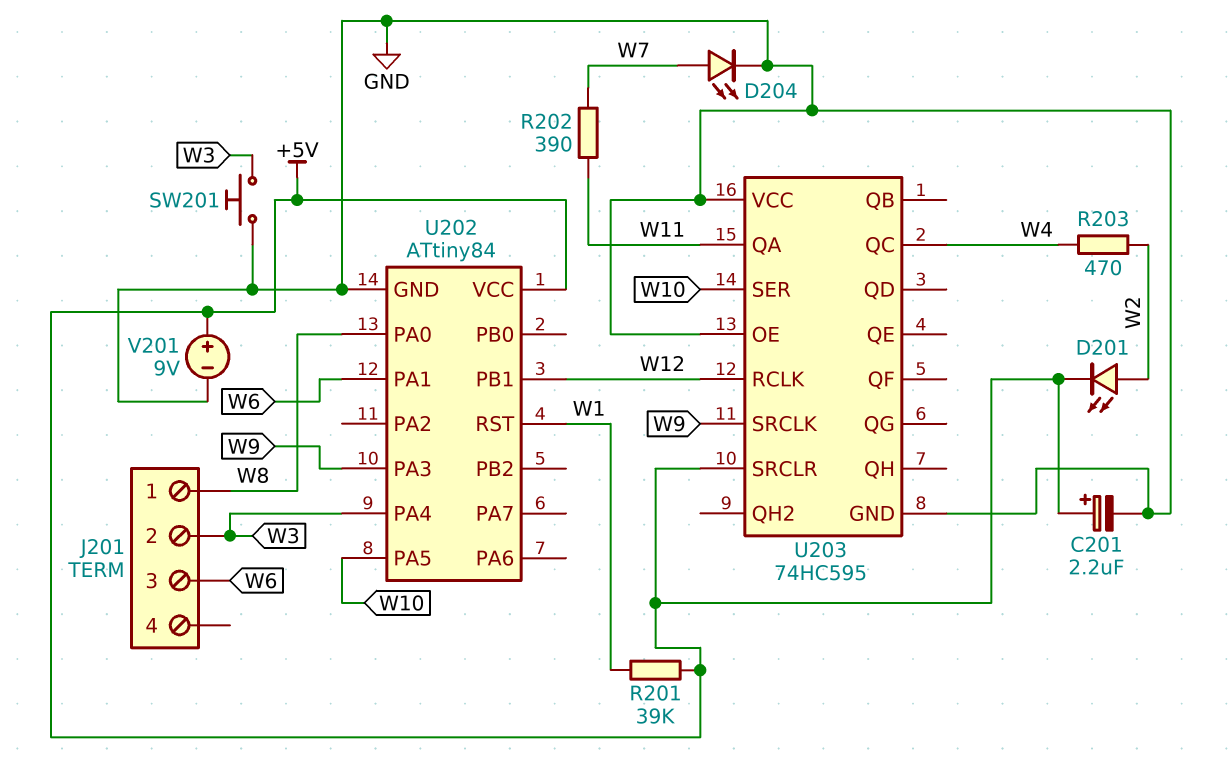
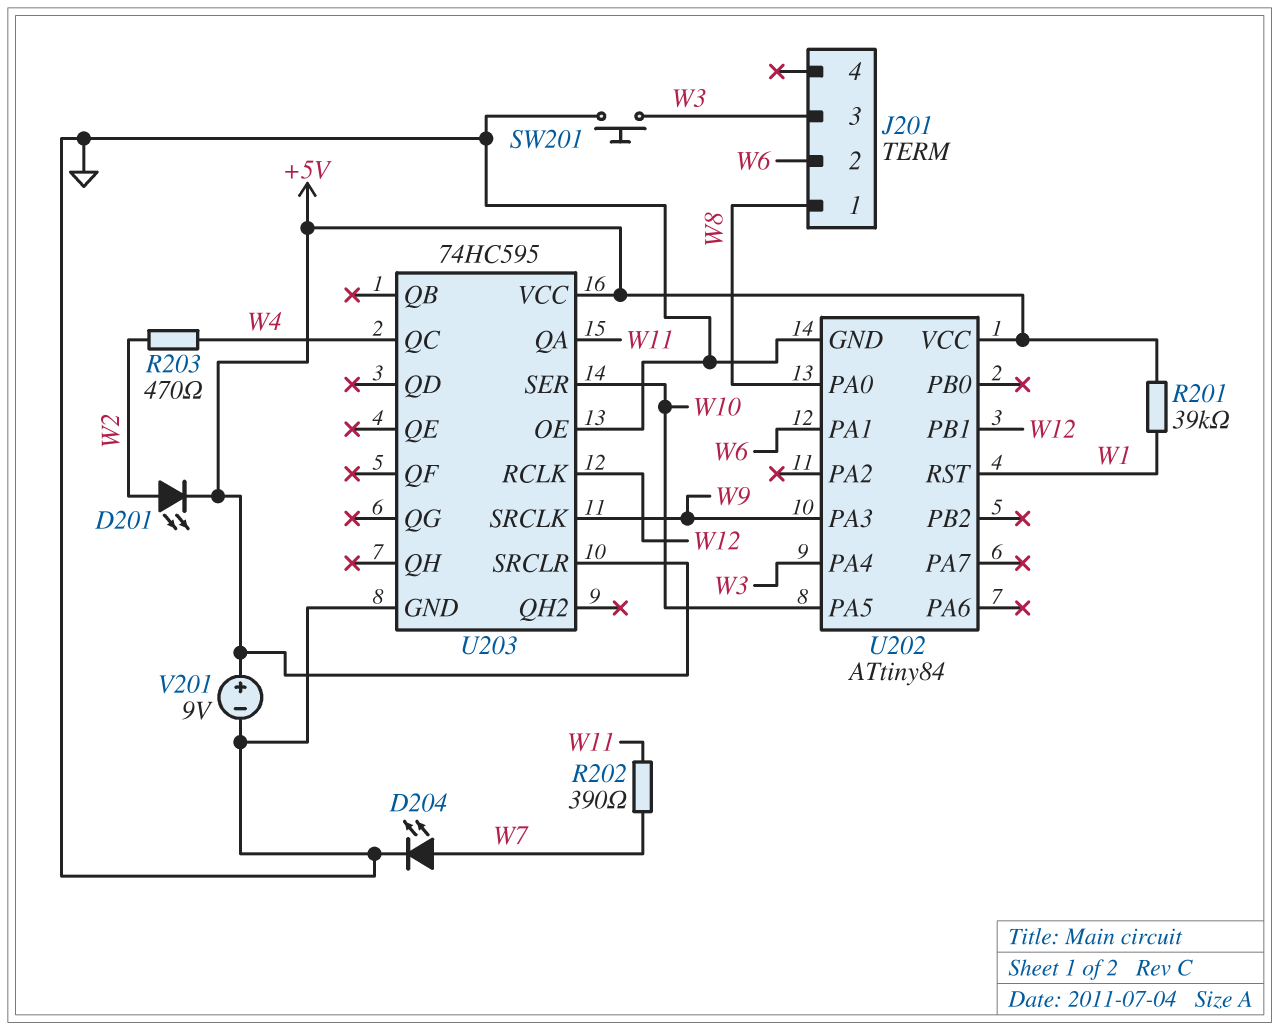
C201: 2.2uF (plus +5V, minus GND) -> none
J201 pin 2: W3 -> W6
J201 pin 3: W6 -> W3
U203 pin VCC: GND -> +5V

